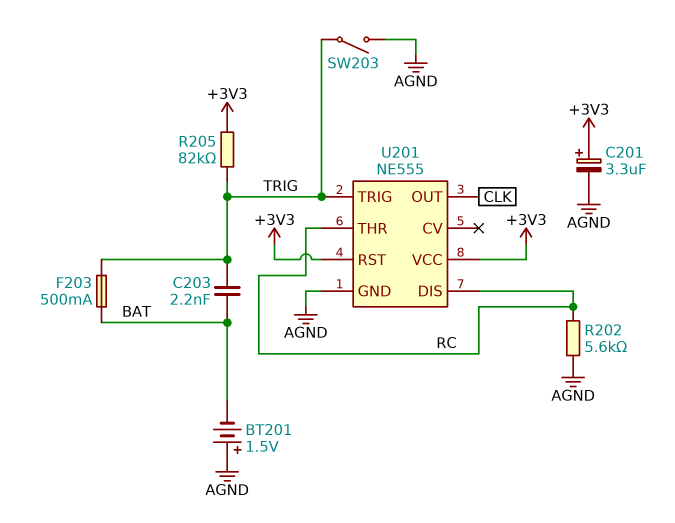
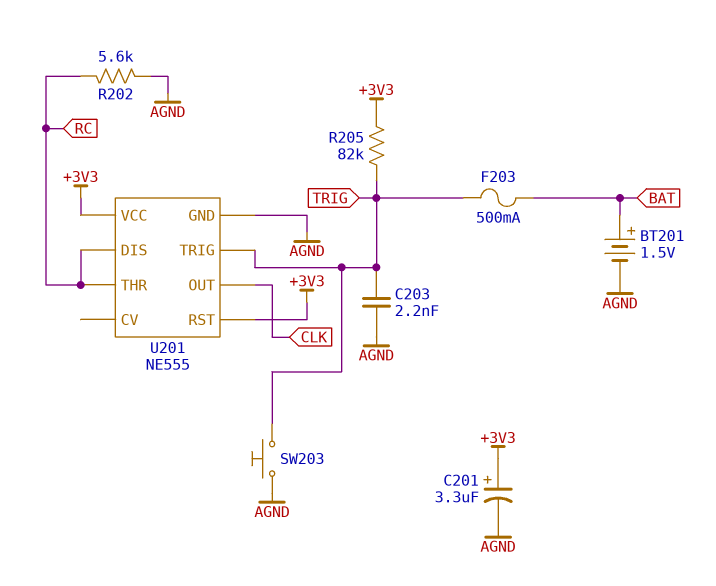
BT201: 1.5V (plus AGND, minus BAT) -> 1.5V (plus BAT, minus AGND)
C203: 2.2nF (BAT, TRIG) -> 2.2nF (AGND, TRIG)
SW203: switch (AGND, TRIG) -> button (AGND, TRIG)

